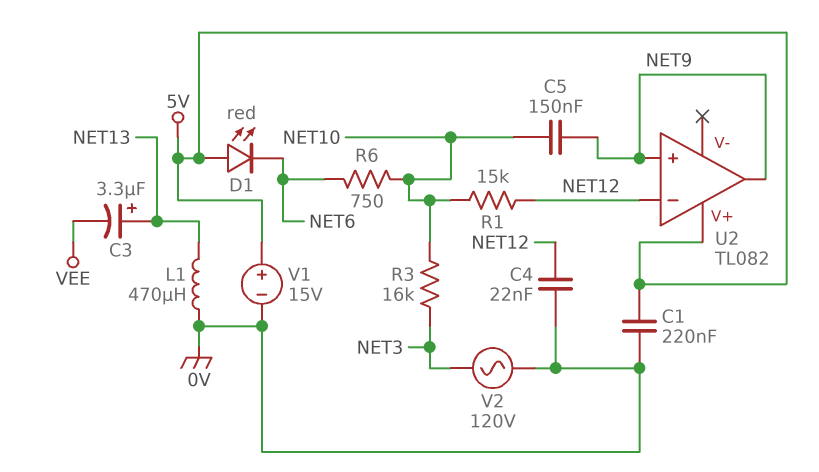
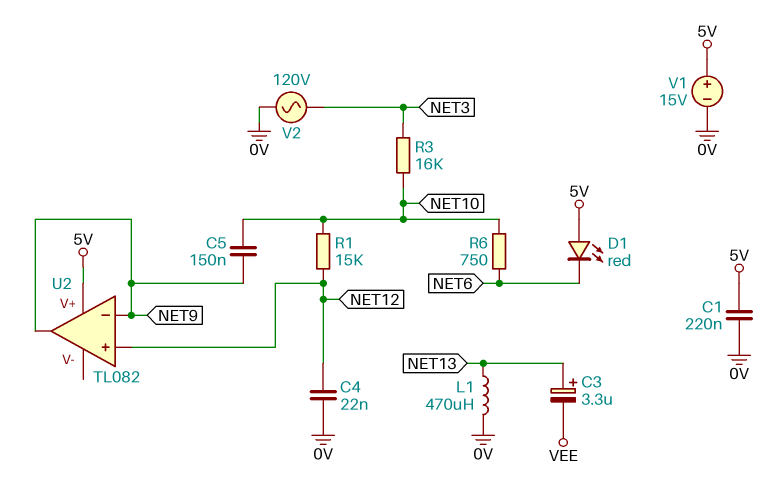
U2 pin in+: NET9 -> NET12
U2 pin in-: NET12 -> NET9

